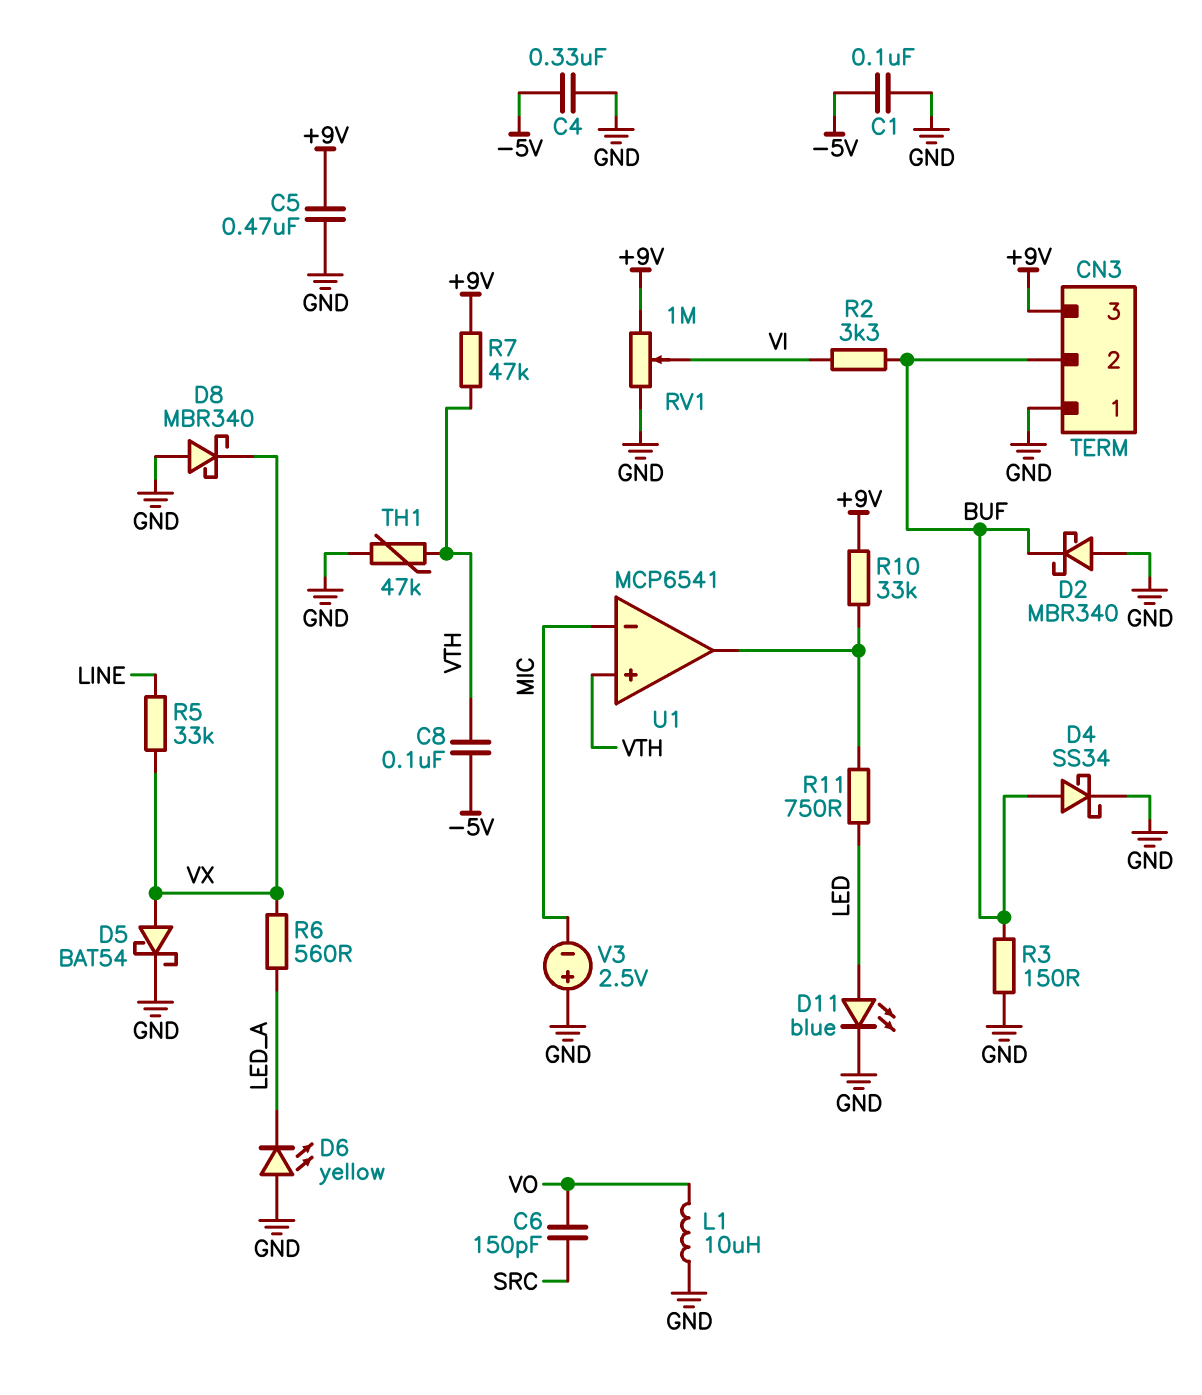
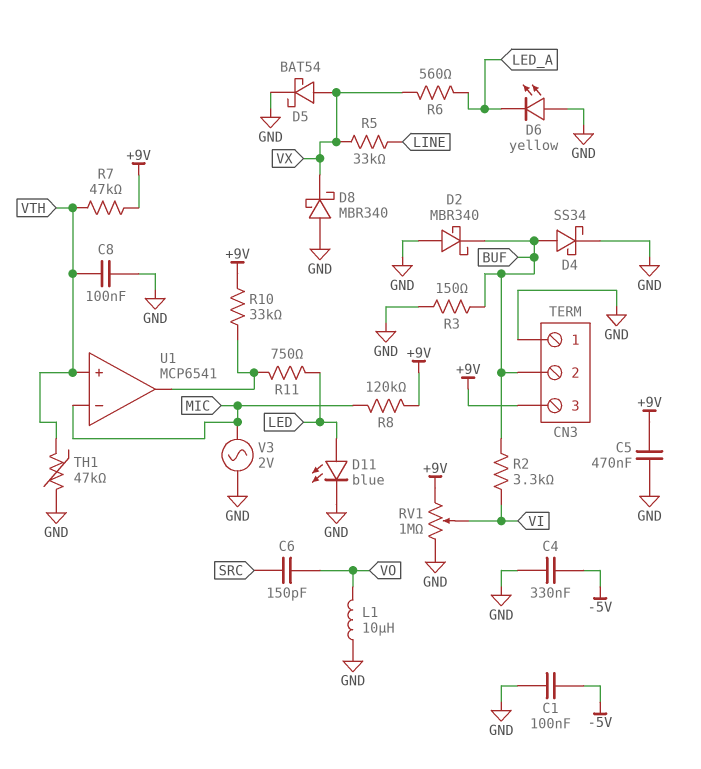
C8: 100nF (-5V, VTH) -> 100nF (GND, VTH)
R8: none -> 120k (+9V, MIC)
V3: 2.5V (plus GND, minus MIC) -> AC 2V (GND, MIC)

